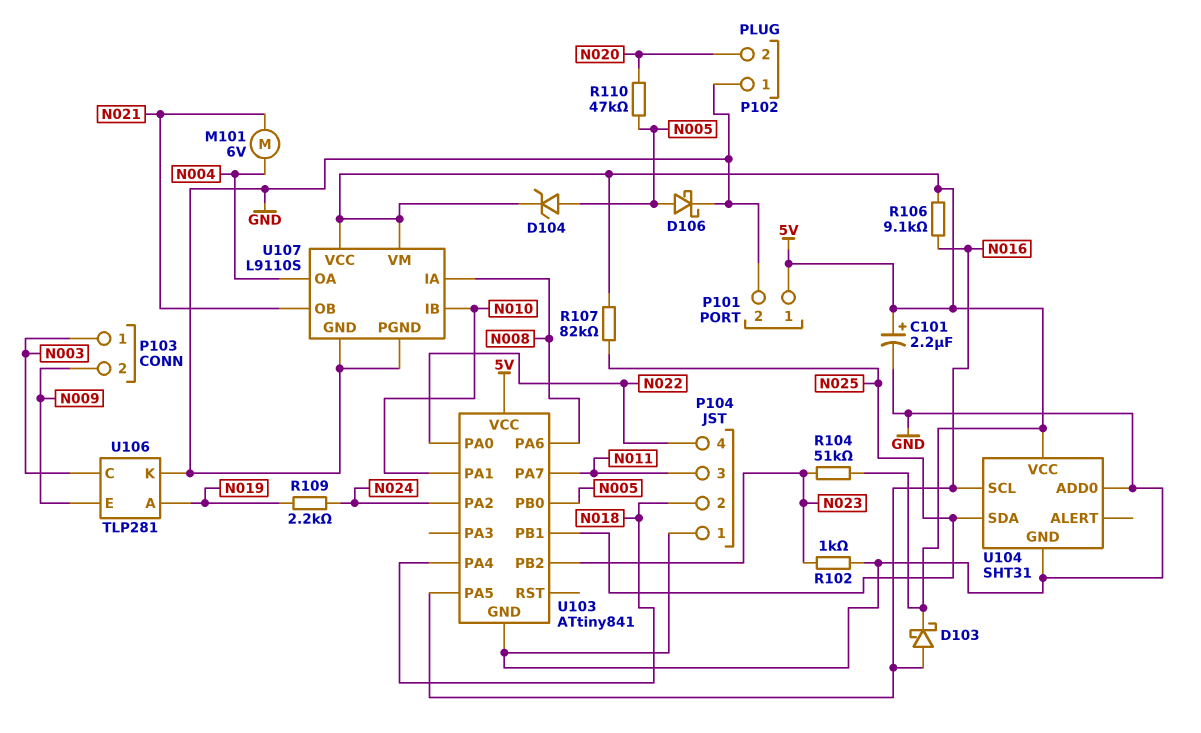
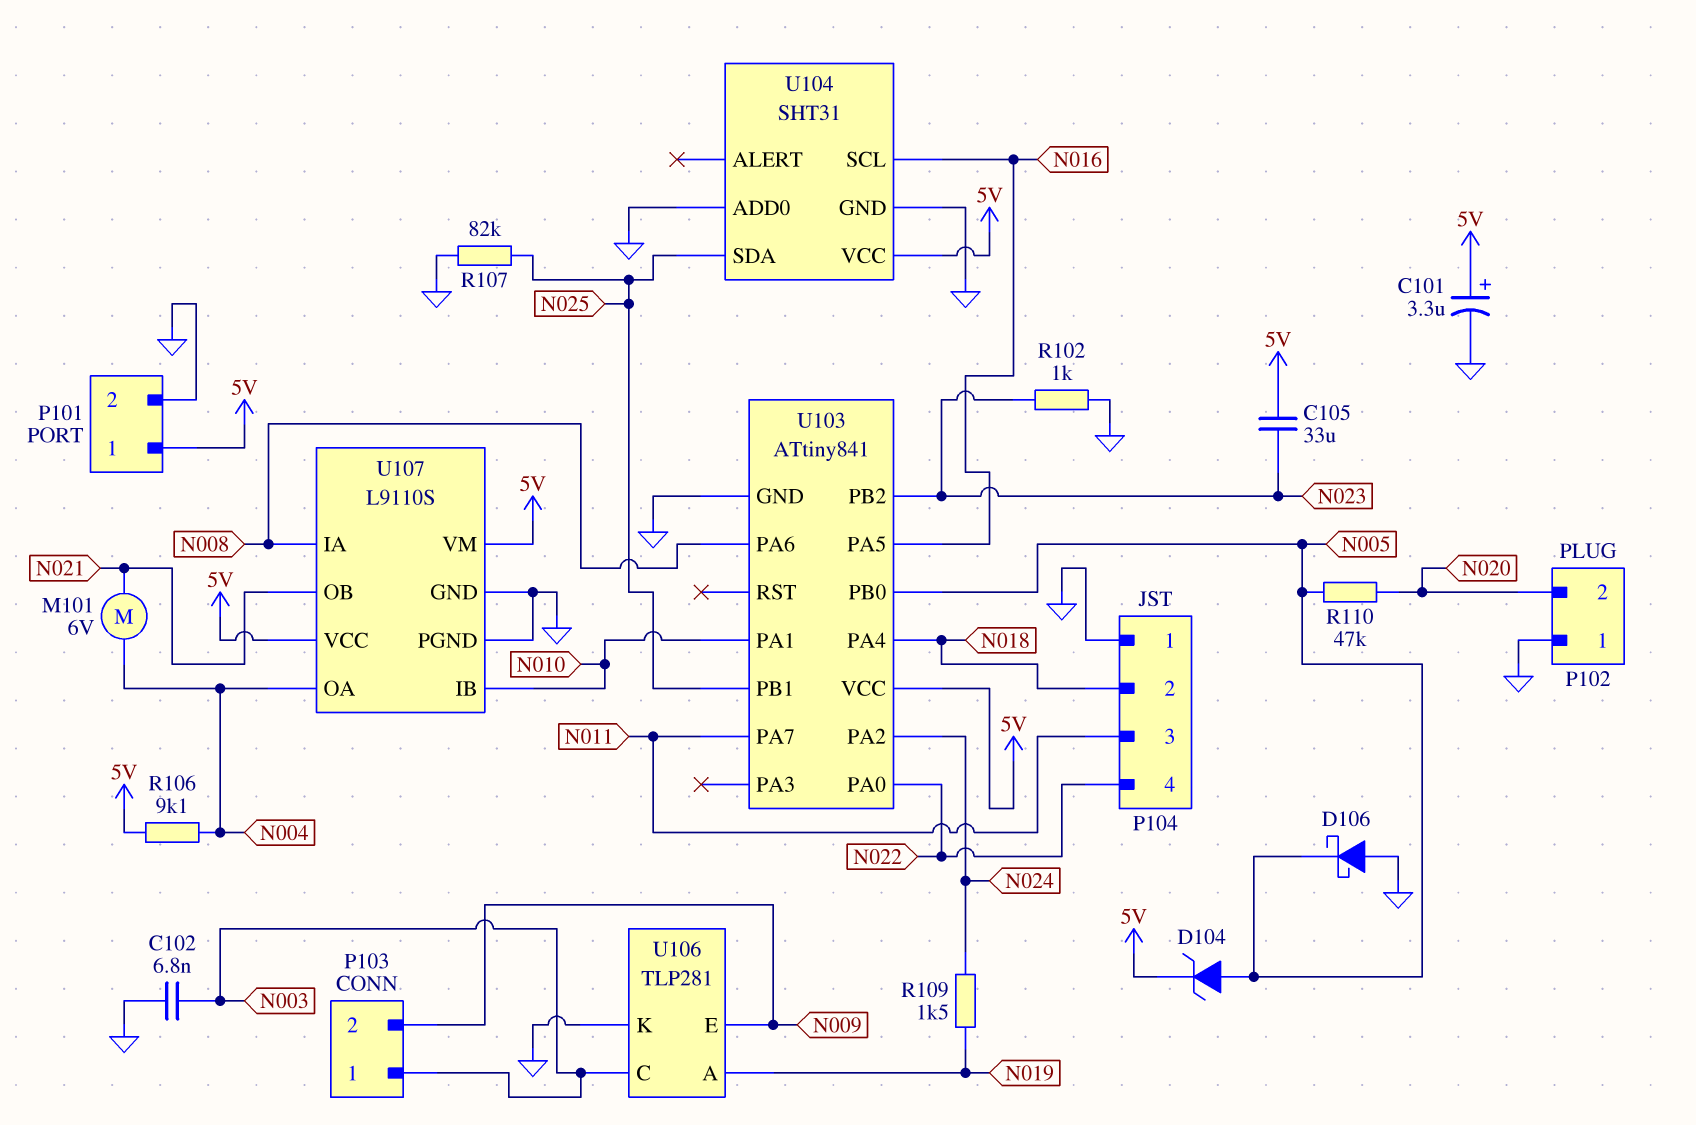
C101: 2.2uF (plus 5V, minus GND) -> 3.3uF (plus 5V, minus GND)
C102: none -> 6.8nF (GND, N003)
C105: none -> 33uF (5V, N023)
D103: schottky (A N016, K 5V) -> none
D106: schottky (A N005, K GND) -> schottky (A GND, K N005)
R104: 51k (5V, N023) -> none
R106: 9.1k (5V, N016) -> 9.1k (5V, N004)
R107: 82k (5V, N025) -> 82k (GND, N025)
R109: 2.2k (N019, N024) -> 1.5k (N019, N024)

